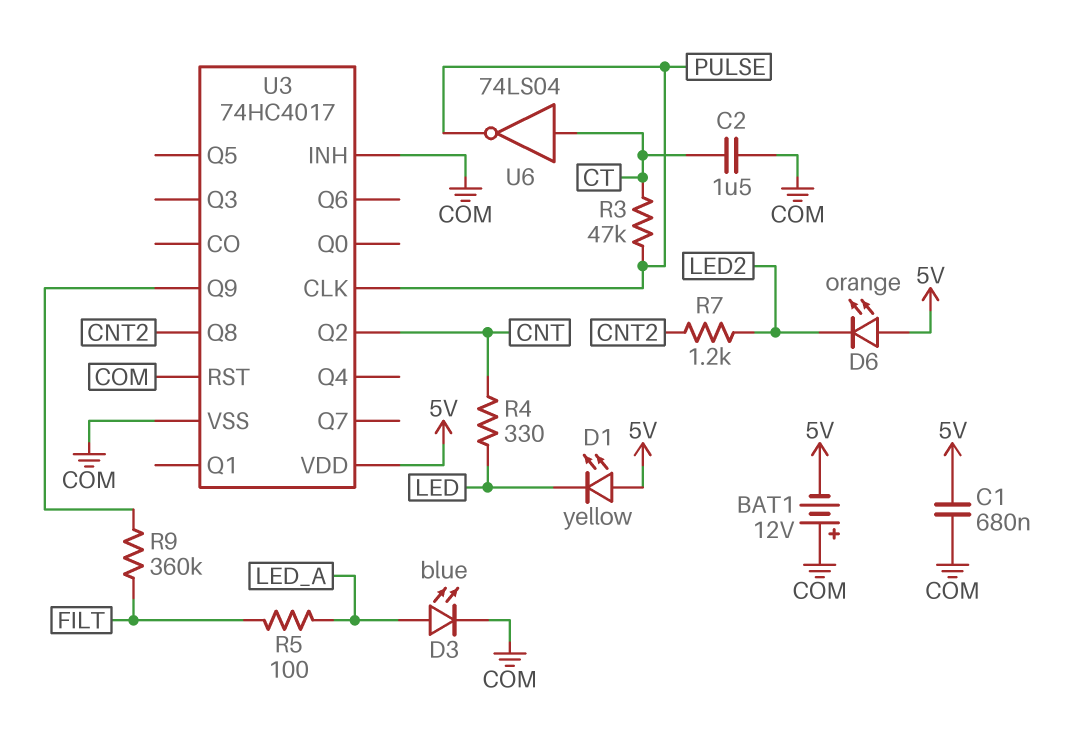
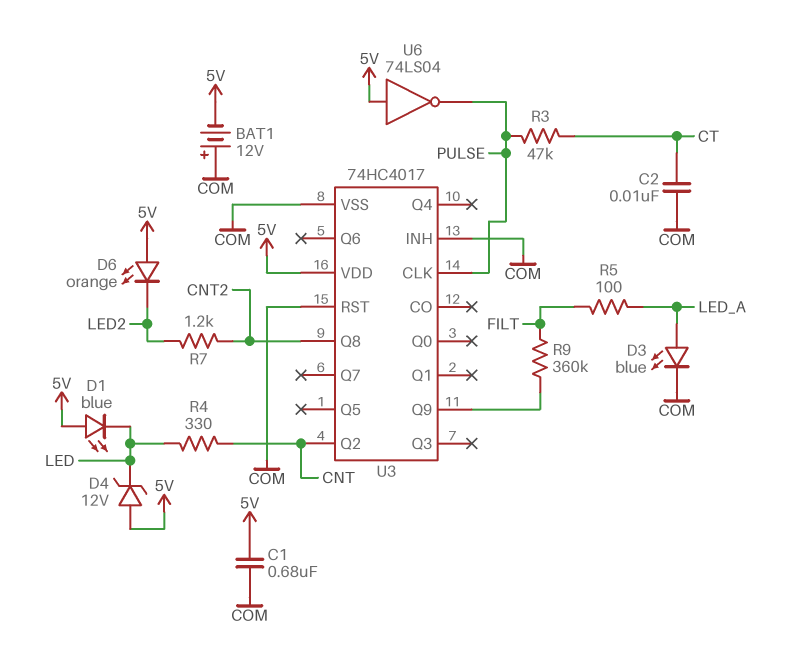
C2: 1.5uF (COM, CT) -> 10nF (COM, CT)
D1: LED yellow (A 5V, K LED) -> LED blue (A 5V, K LED)
D4: none -> zener 12V (A 5V, K LED)
U6: NOT 74LS04 (in CT, out PULSE) -> NOT 74LS04 (in 5V, out PULSE)

